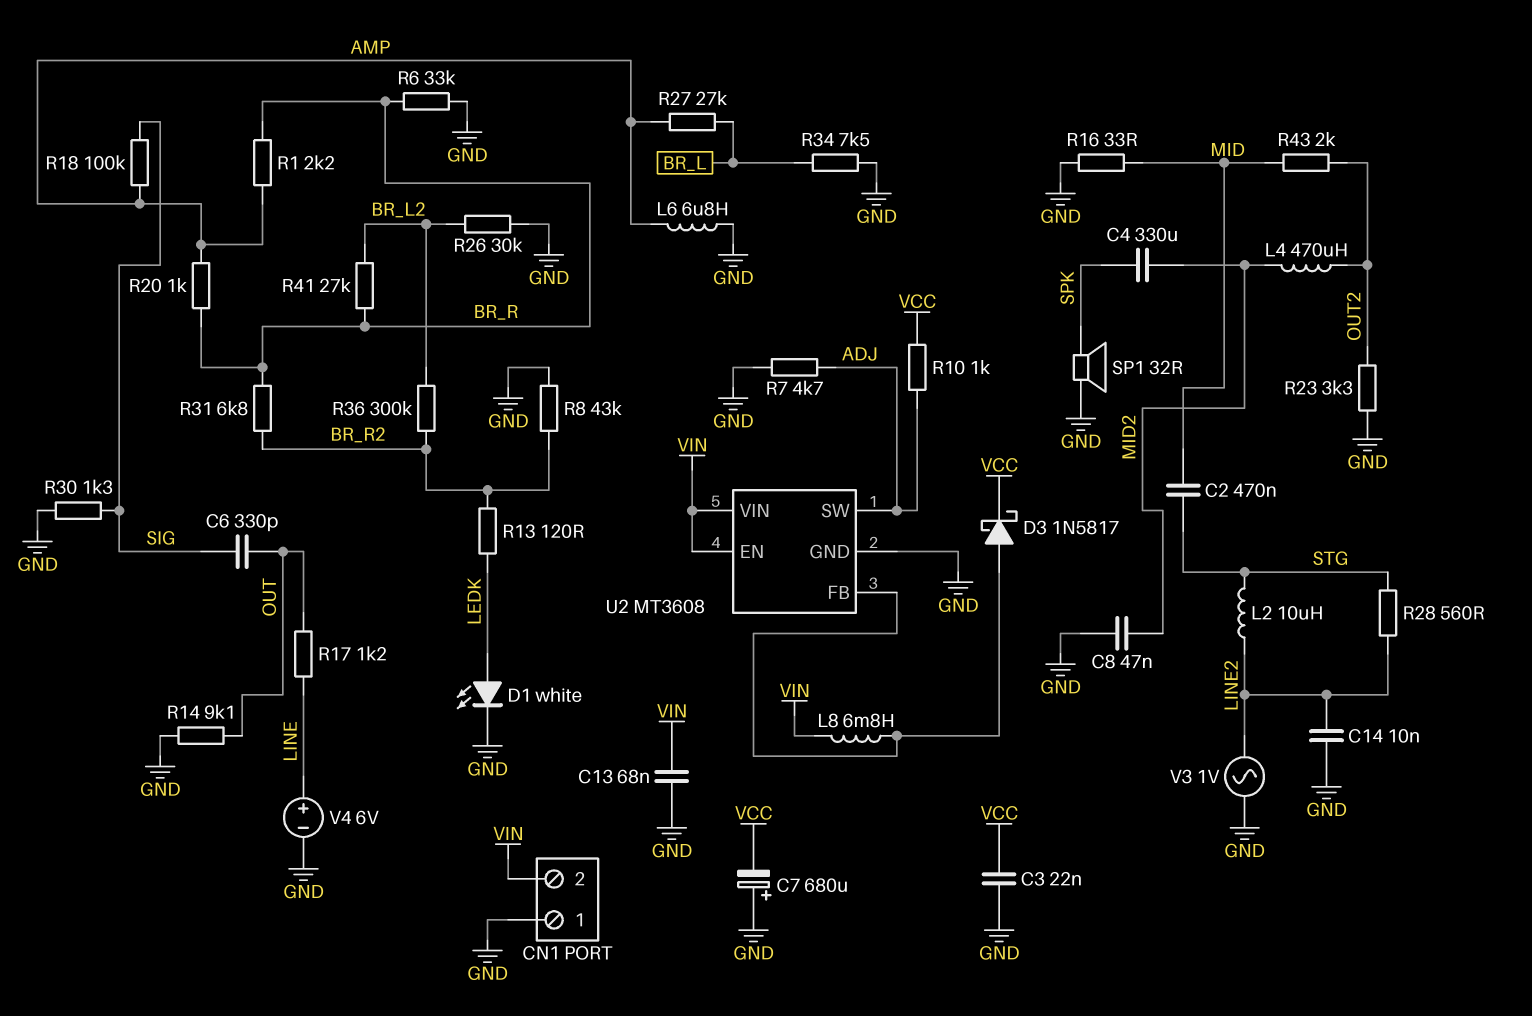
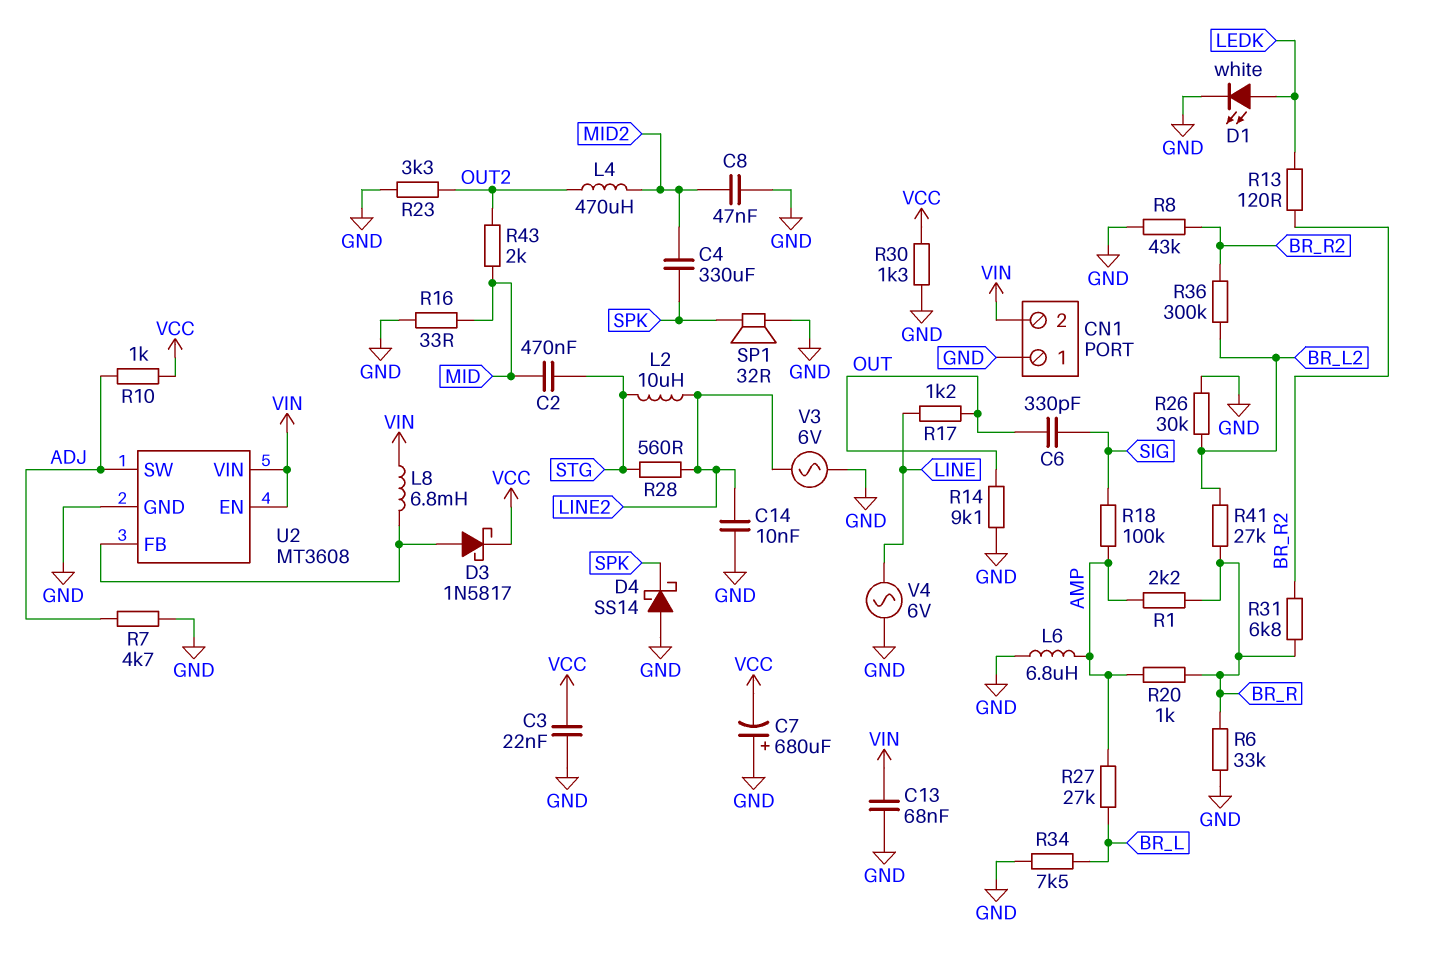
D4: none -> schottky SS14 (A GND, K SPK)
R30: 1.3k (GND, SIG) -> 1.3k (GND, VCC)
V3: AC 1V (GND, LINE2) -> AC 6V (GND, LINE2)
V4: 6V (plus LINE, minus GND) -> AC 6V (GND, LINE)

